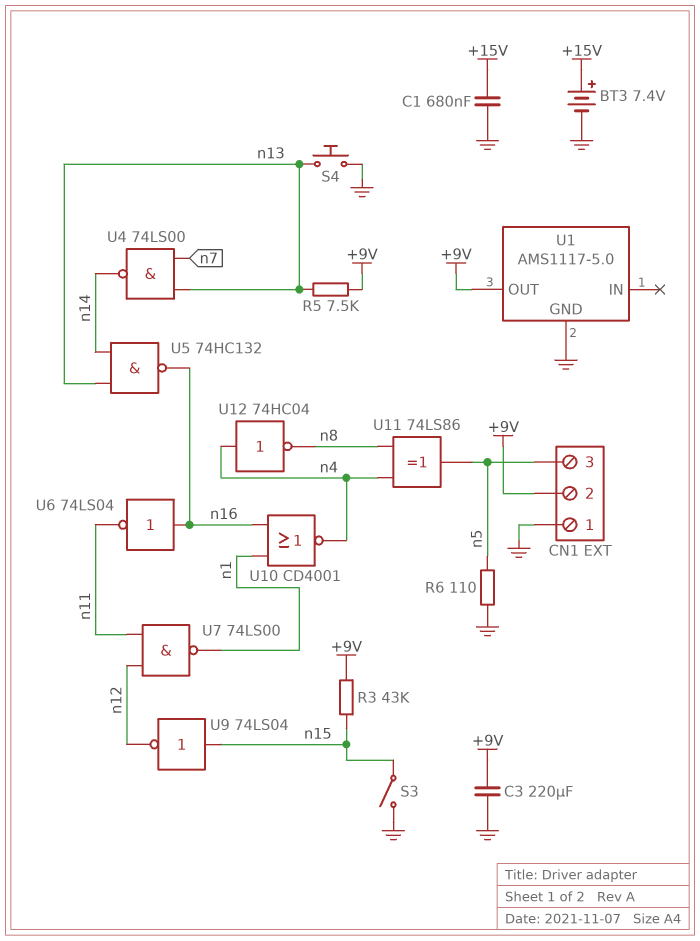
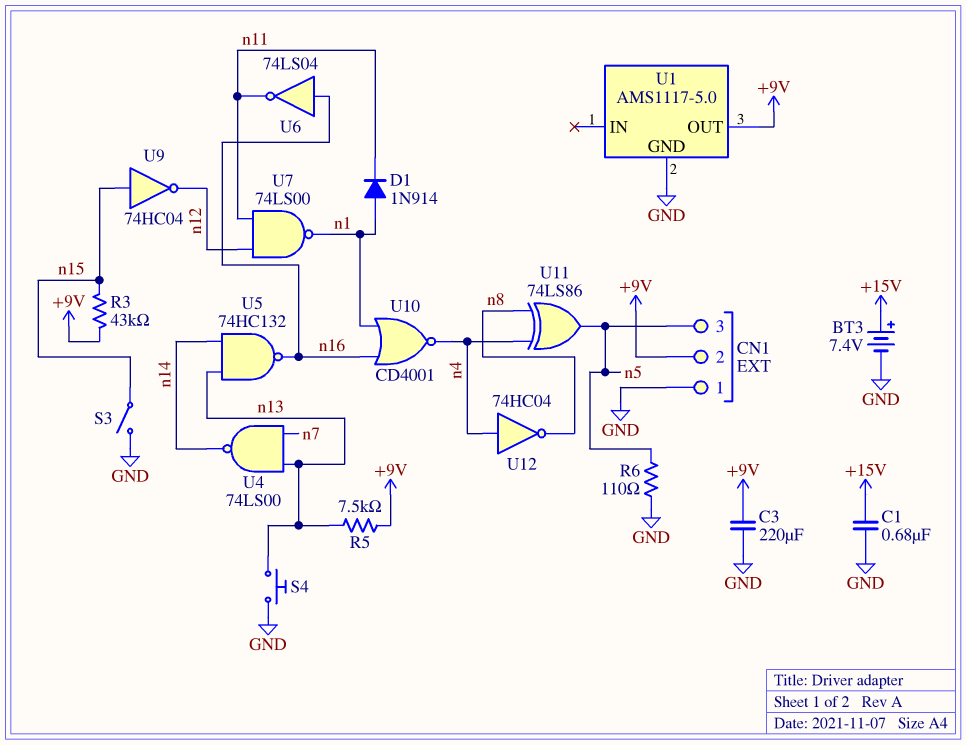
D1: none -> diode 1N914 (A n1, K n11)
U9: NOT 74LS04 (in n15, out n12) -> NOT 74HC04 (in n15, out n12)

